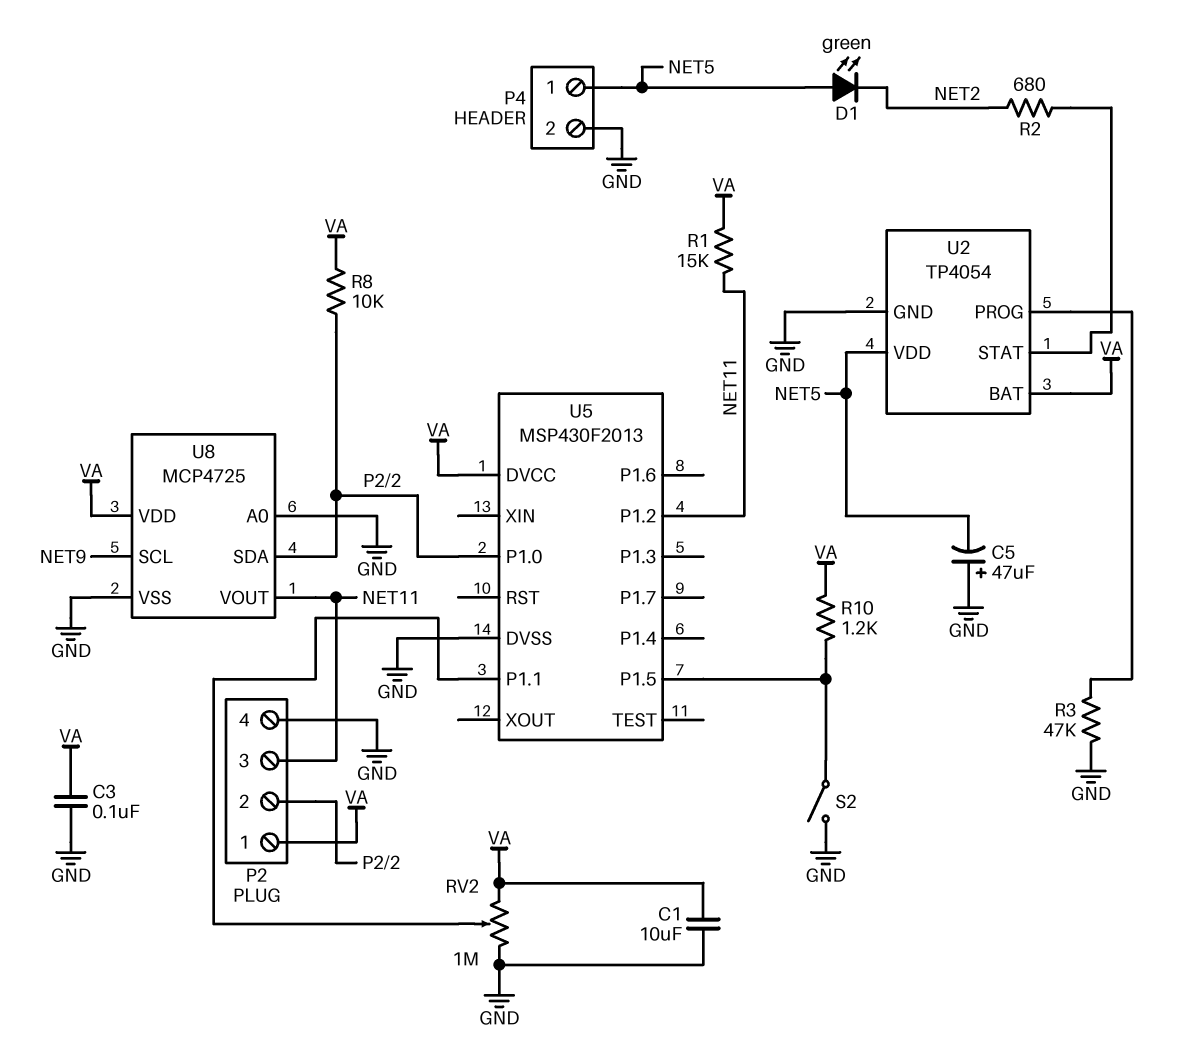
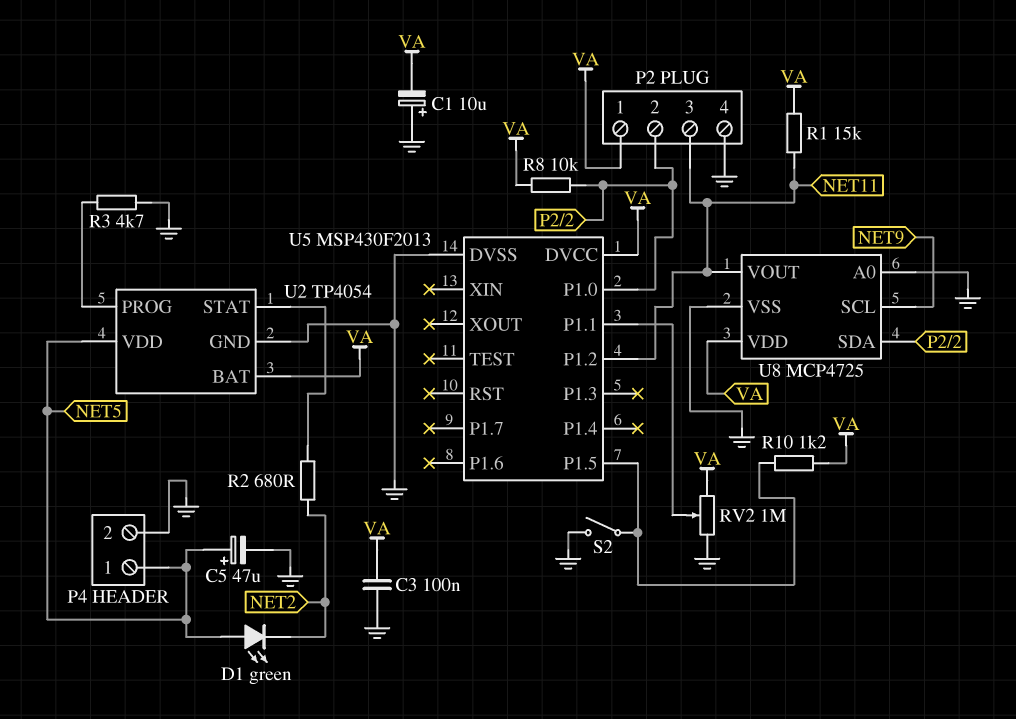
C1: 10uF (GND, VA) -> 10uF (plus GND, minus VA)
C5: 47uF (plus GND, minus NET5) -> 47uF (plus NET5, minus GND)
R3: 47k (GND, U2/PROG) -> 4.7k (GND, U2/PROG)

